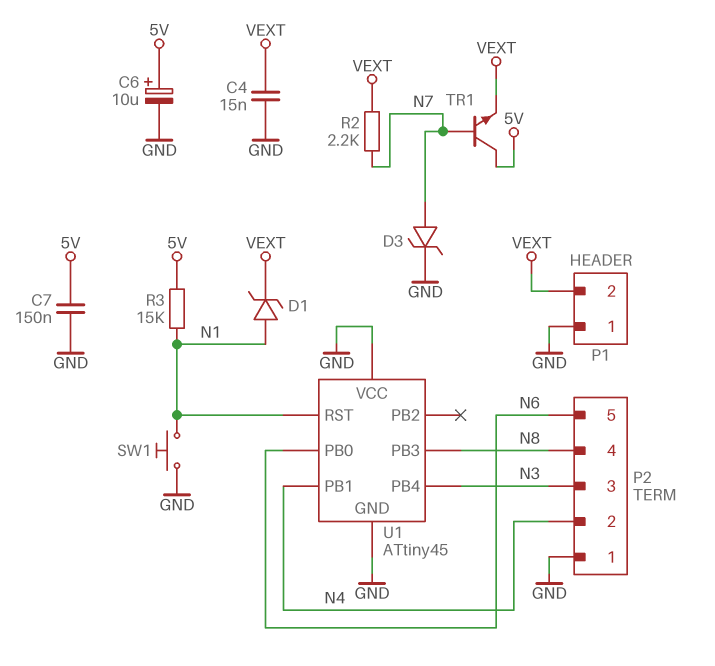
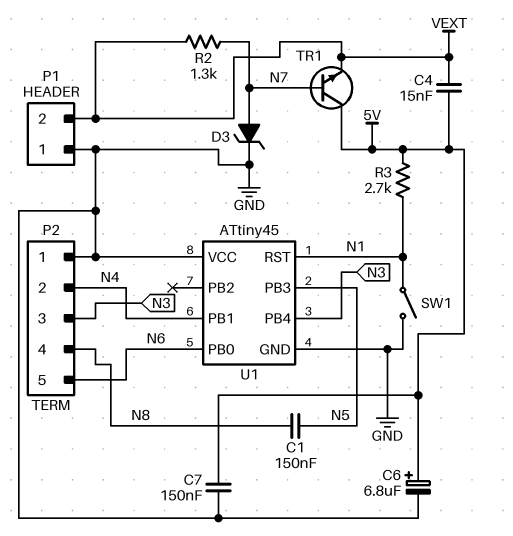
C1: none -> 150nF (N5, N8)
C4: 15nF (GND, VEXT) -> 15nF (5V, VEXT)
C6: 10uF (plus 5V, minus GND) -> 6.8uF (plus 5V, minus GND)
D1: zener (A N1, K VEXT) -> none
R2: 2.2k (N7, VEXT) -> 1.3k (N7, VEXT)
R3: 15k (5V, N1) -> 2.7k (5V, N1)
SW1: button (GND, N1) -> switch (GND, N1)
U1 pin PB3: N8 -> N5

